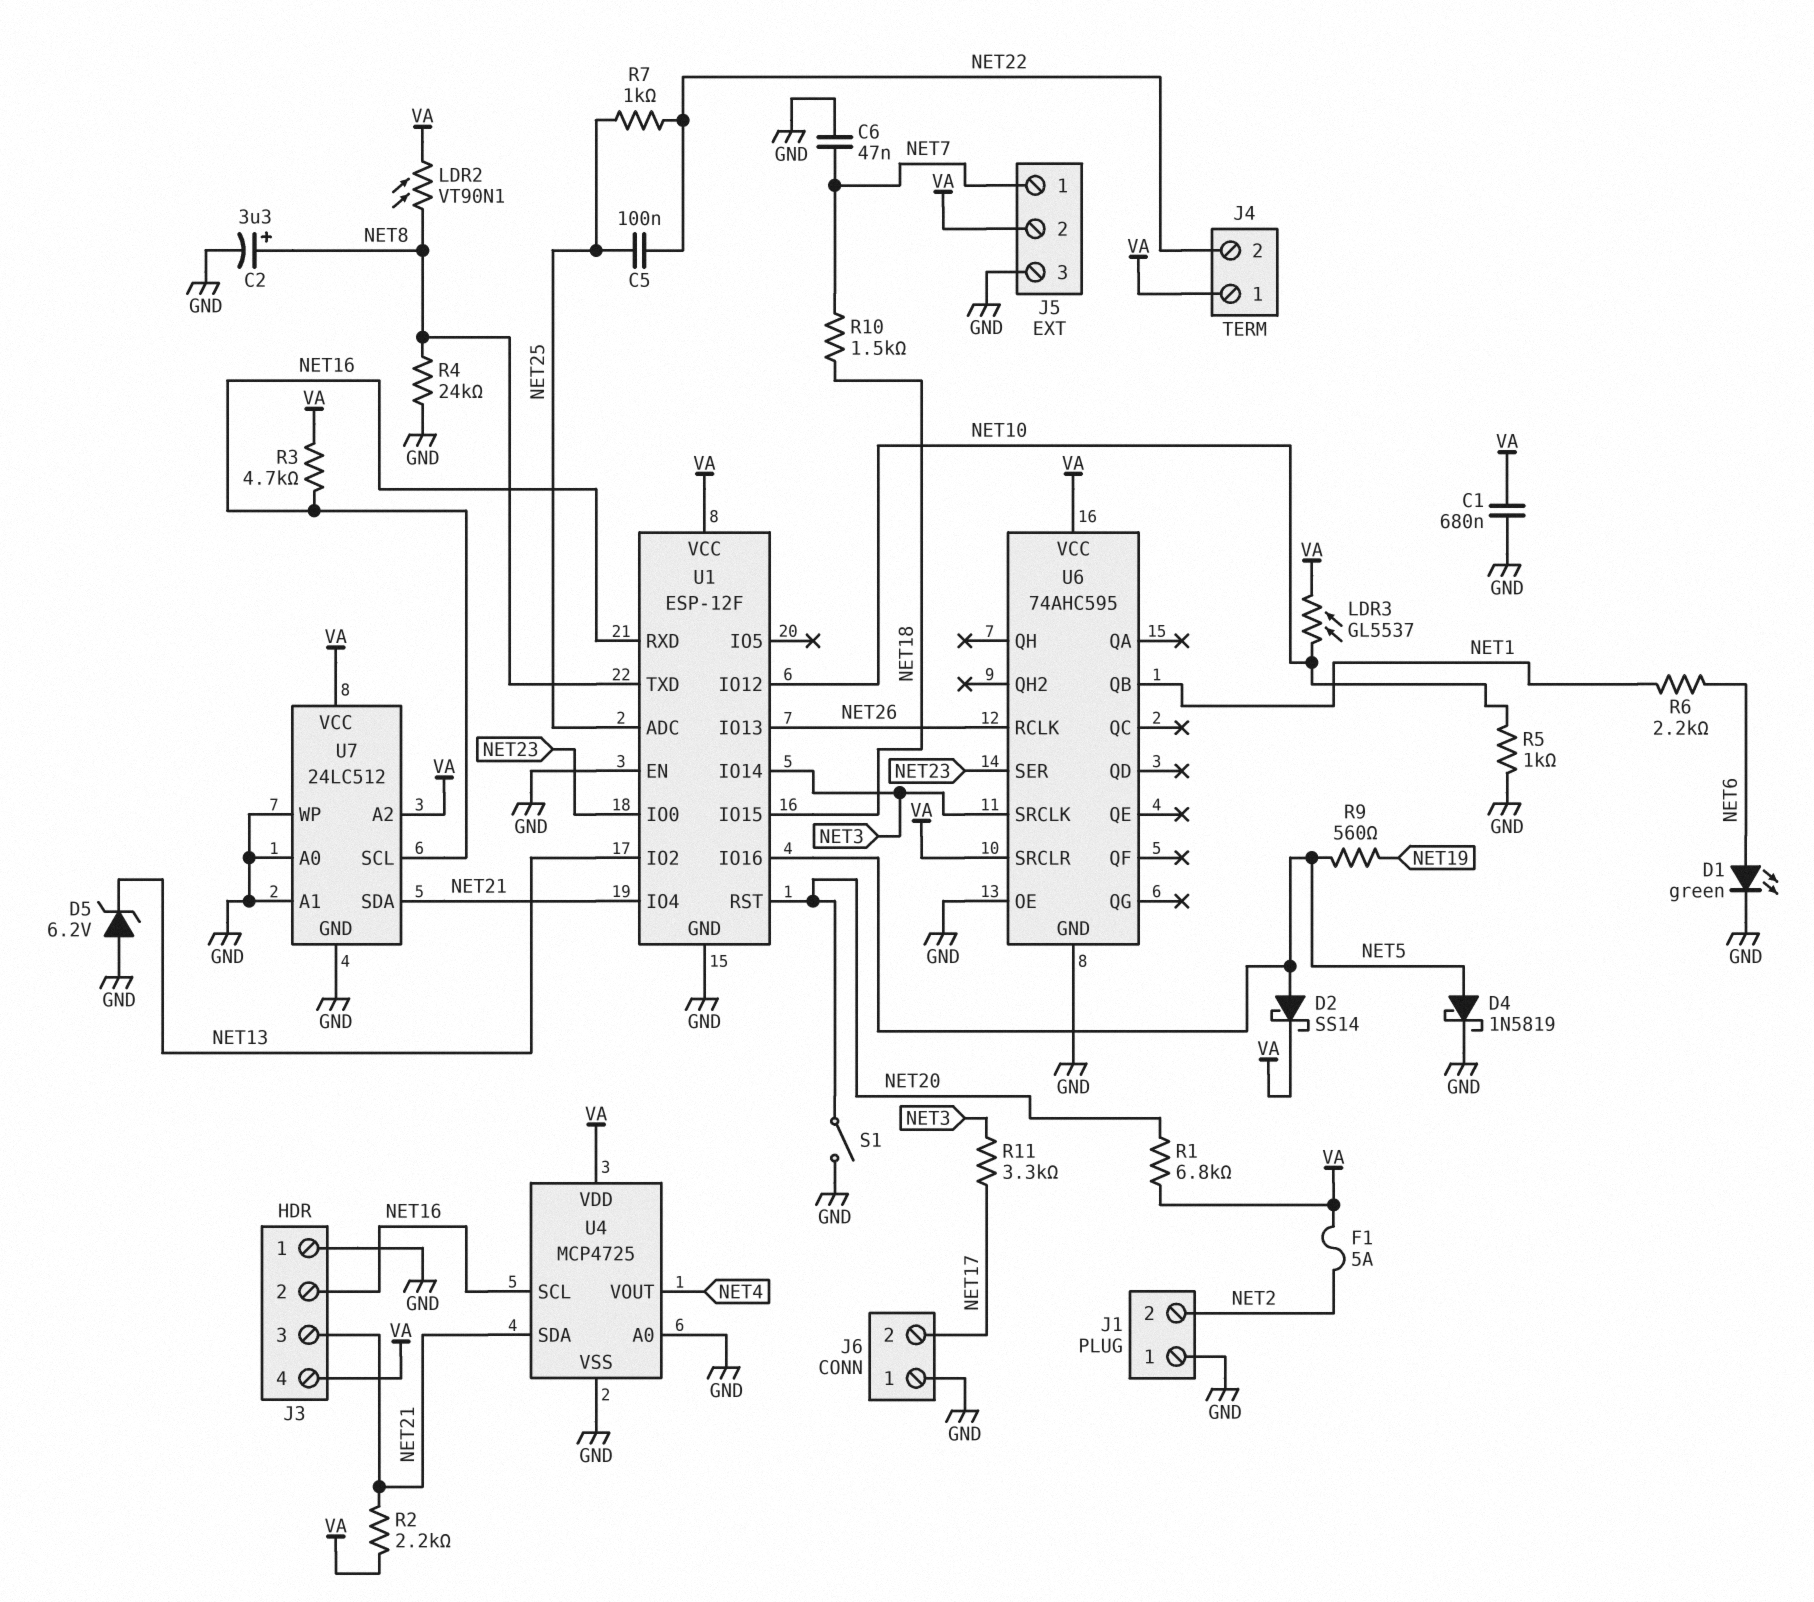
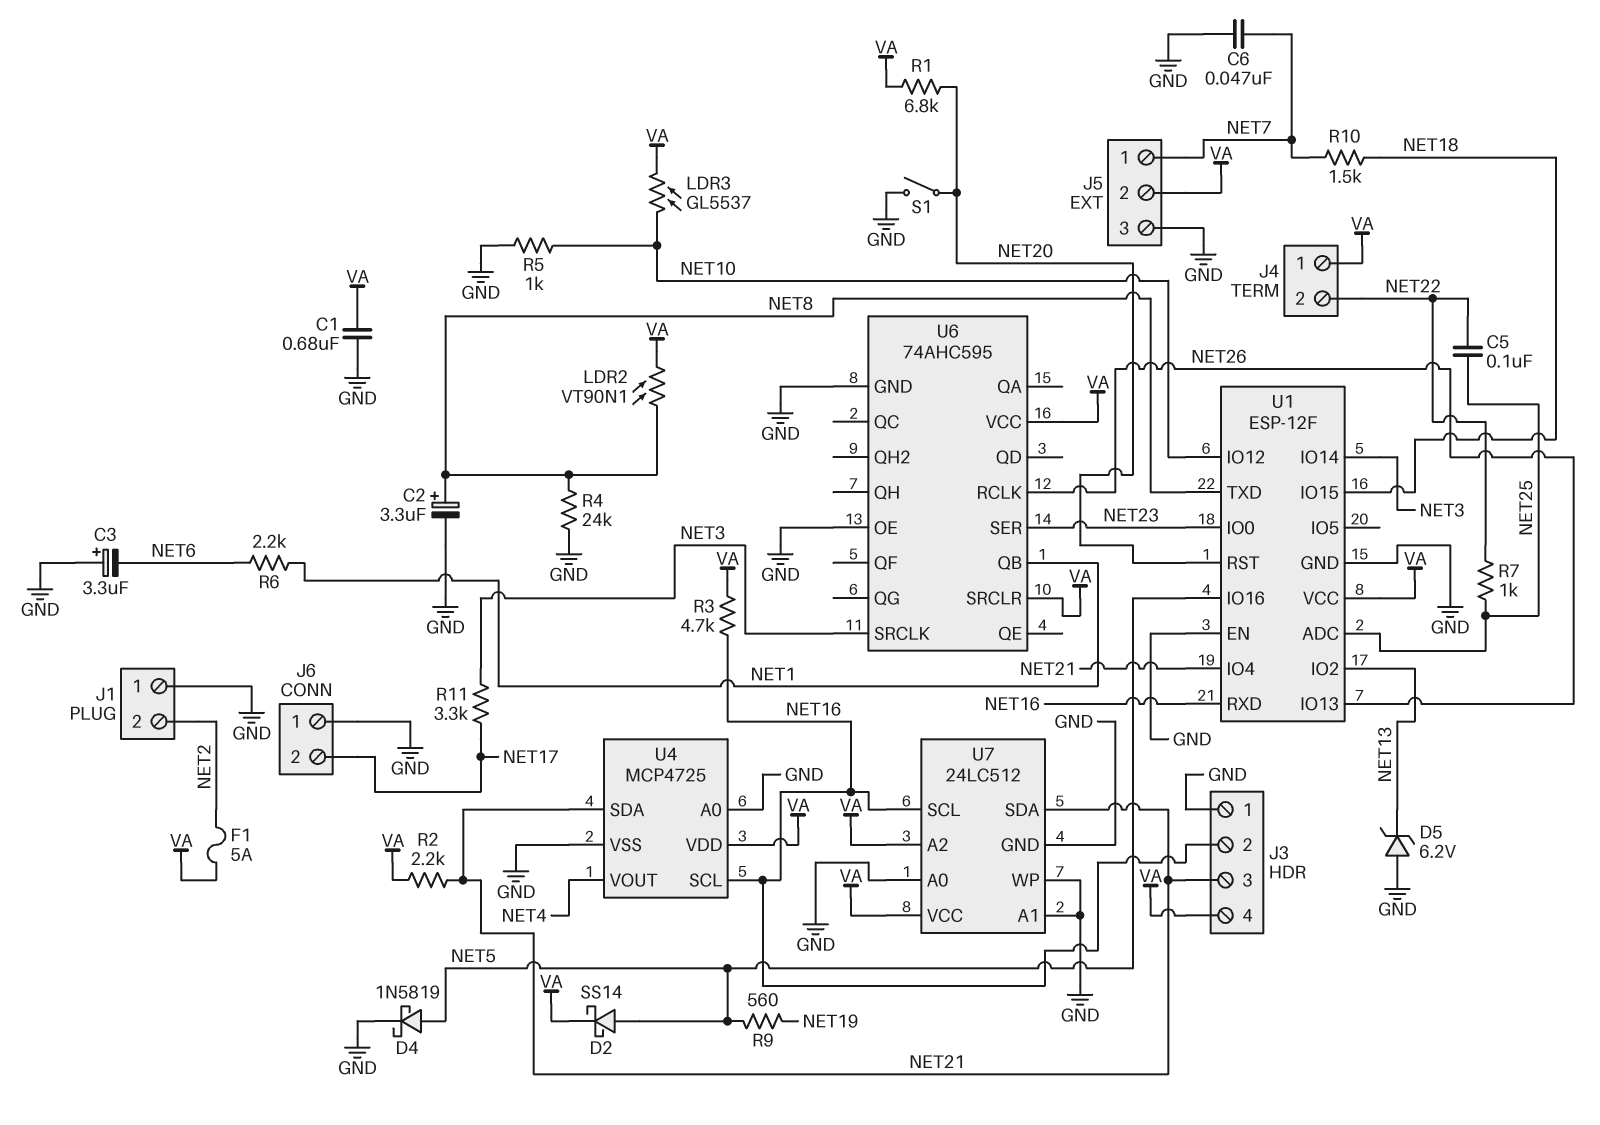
C3: none -> 3.3uF (plus GND, minus NET6)
D1: LED green (A NET6, K GND) -> none

